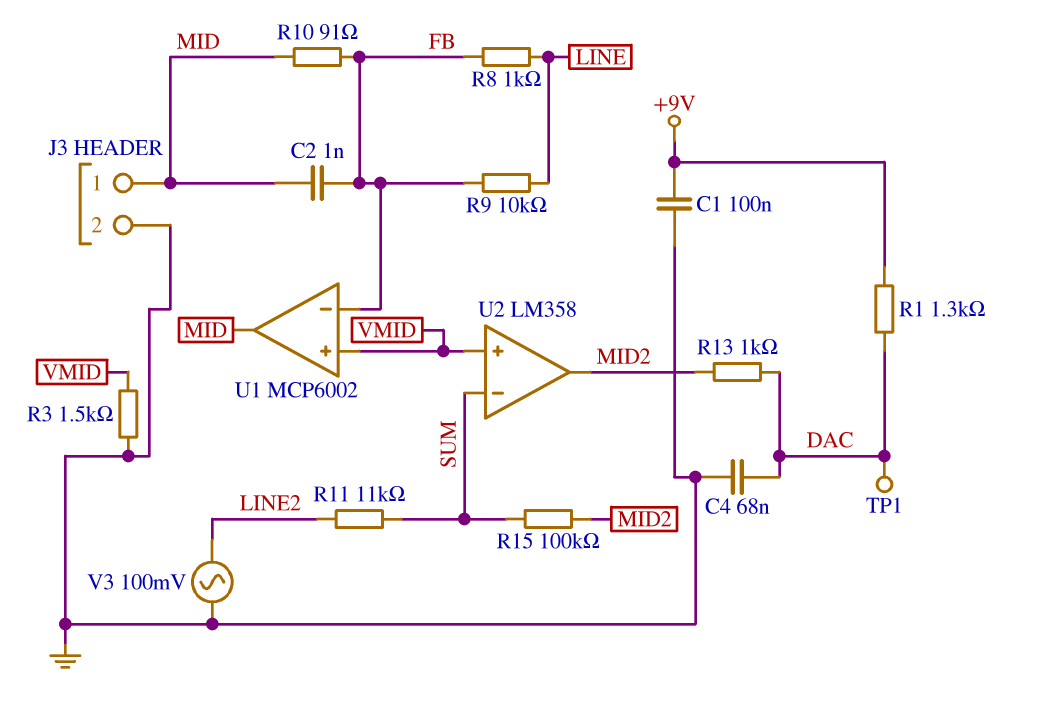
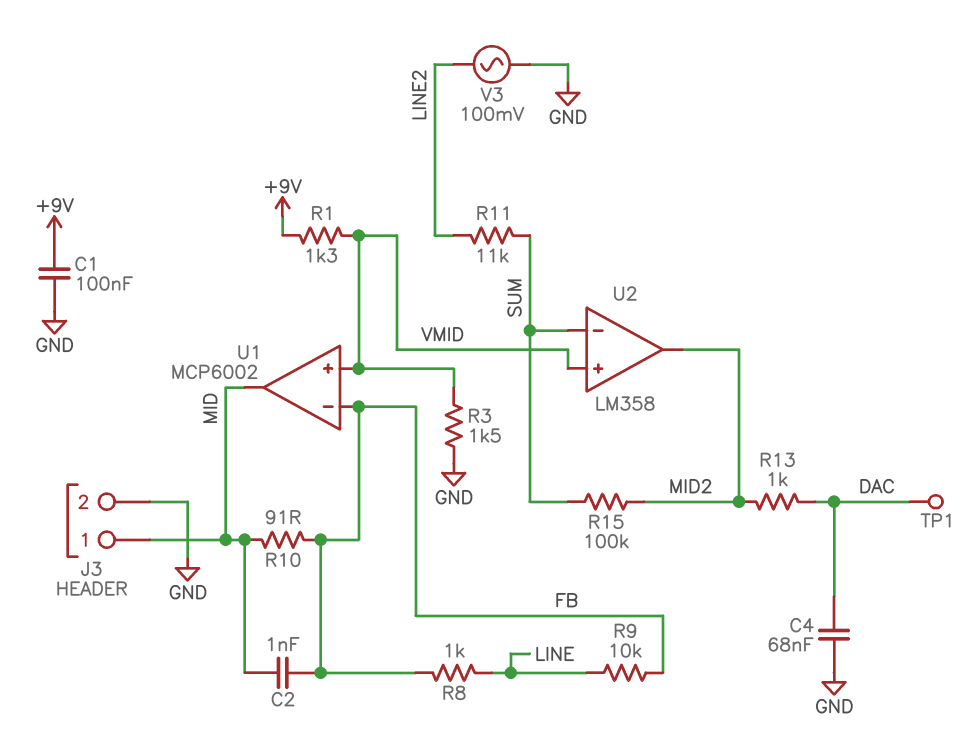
R1: 1.3k (+9V, DAC) -> 1.3k (+9V, VMID)

